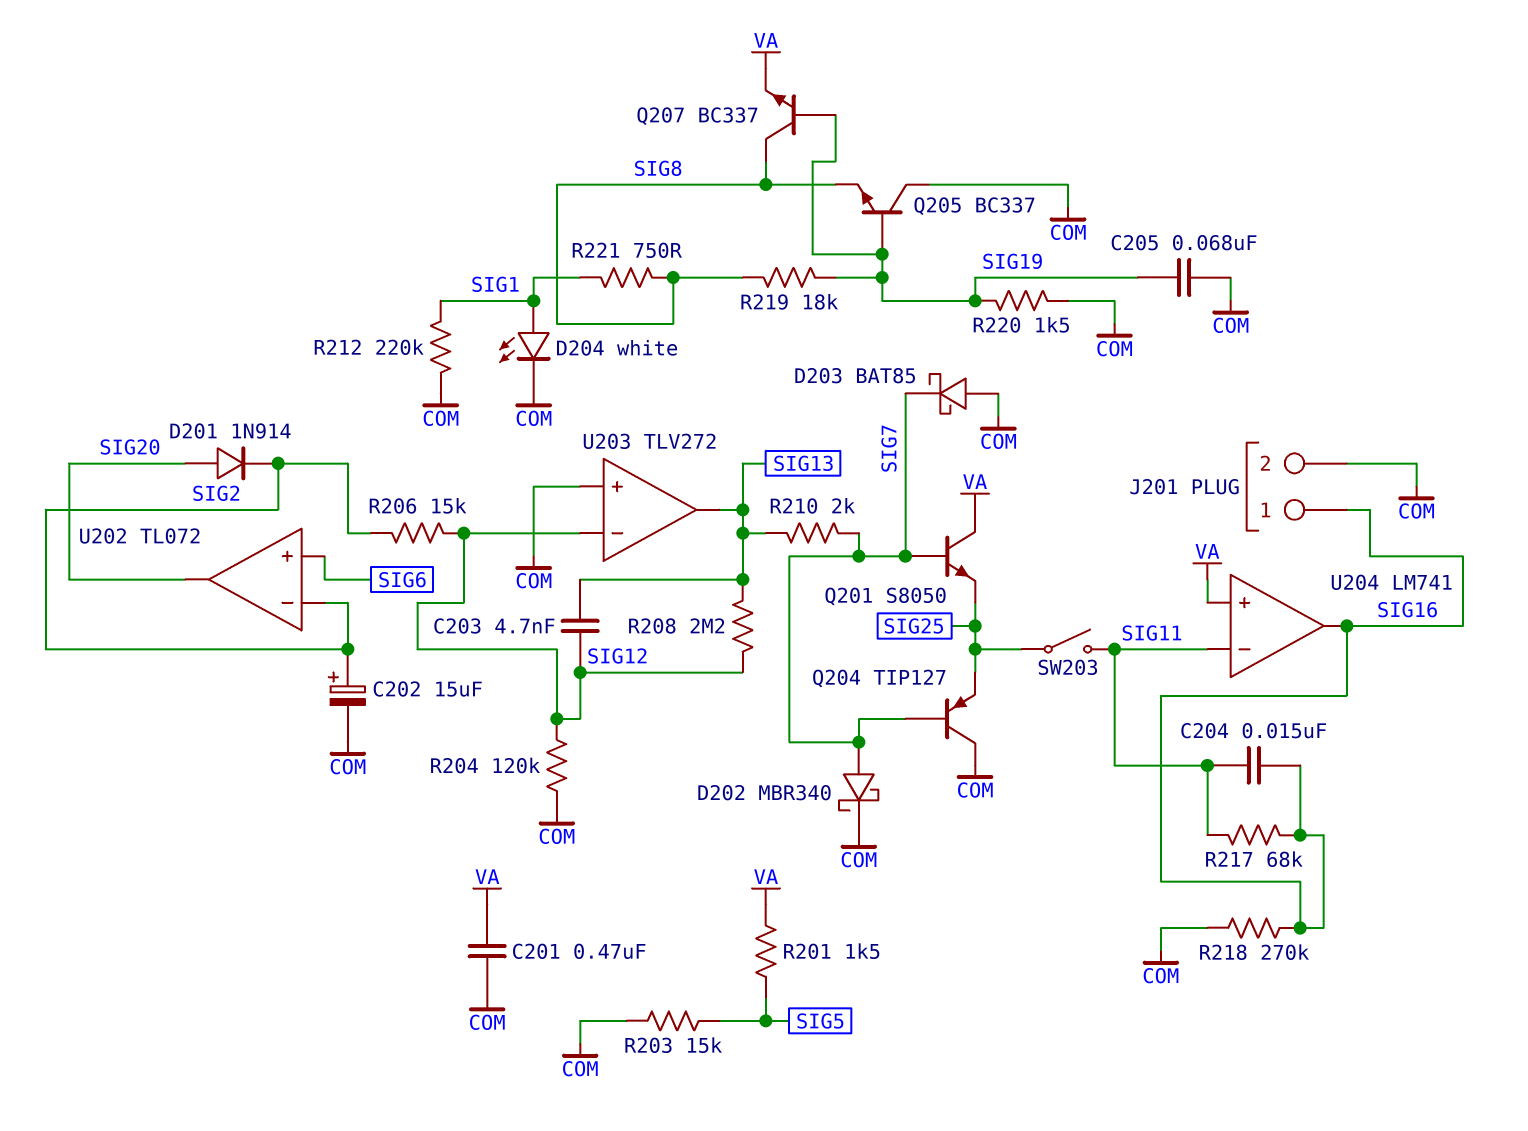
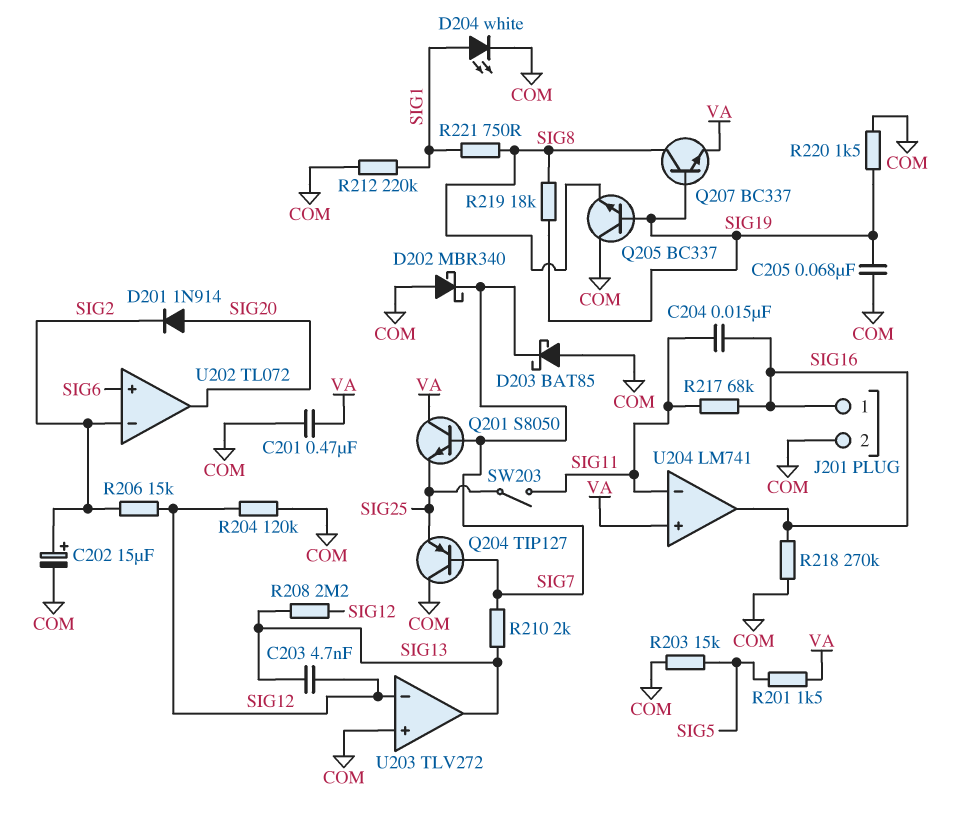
D202: schottky MBR340 (A SIG7, K COM) -> schottky MBR340 (A COM, K SIG7)

